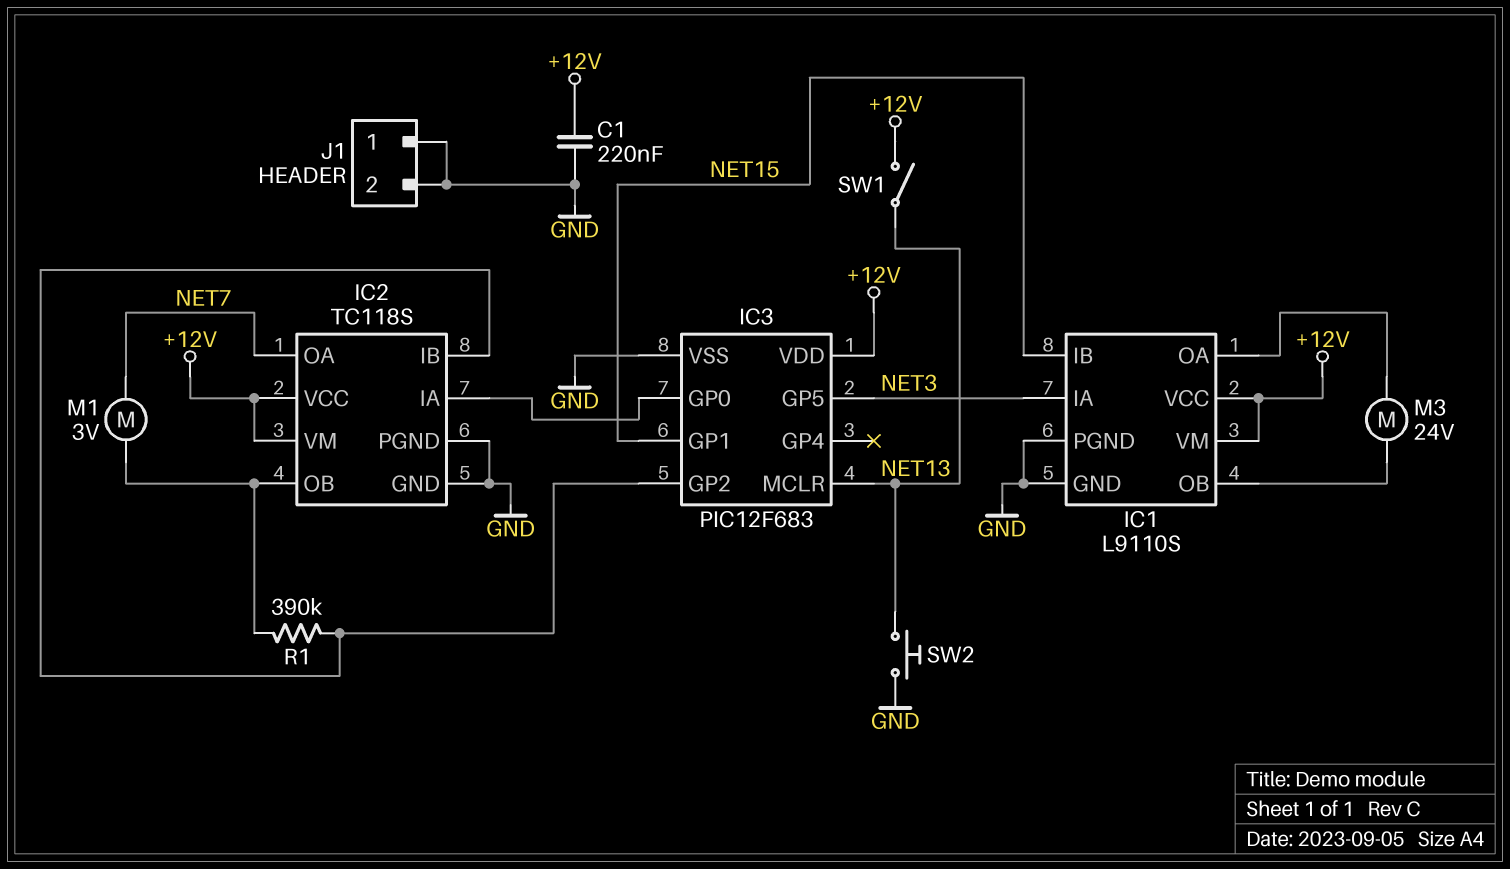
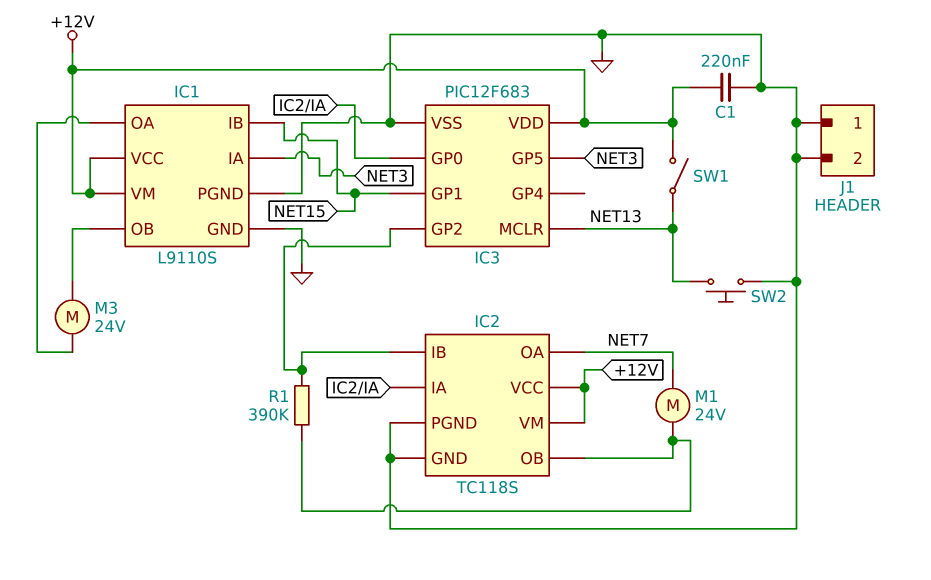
M1: motor 3V (IC2/OB, NET7) -> motor 24V (IC2/OB, NET7)

